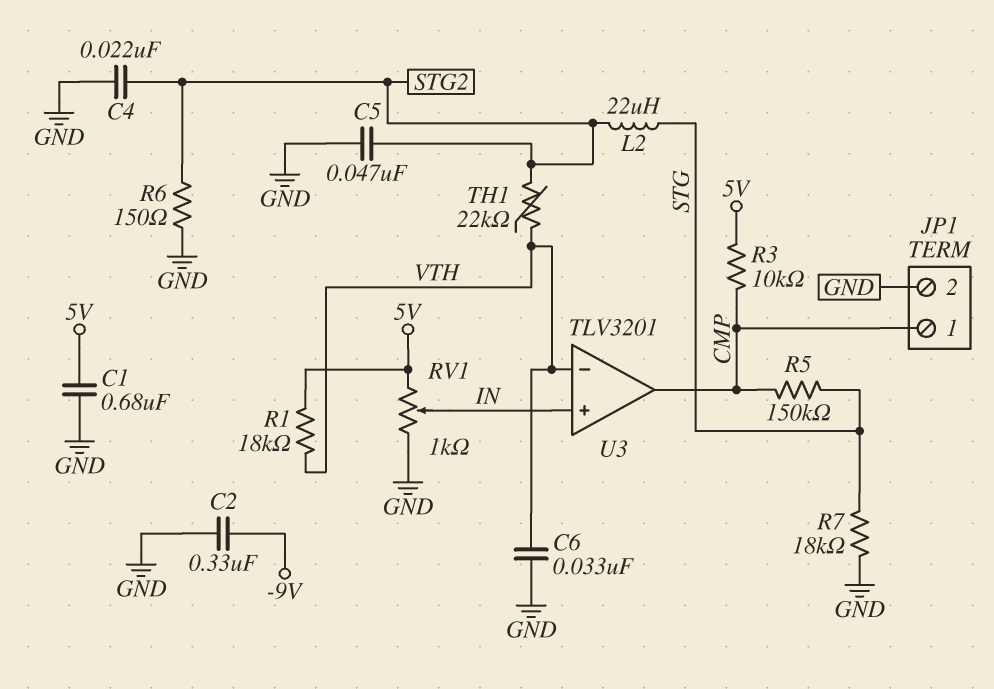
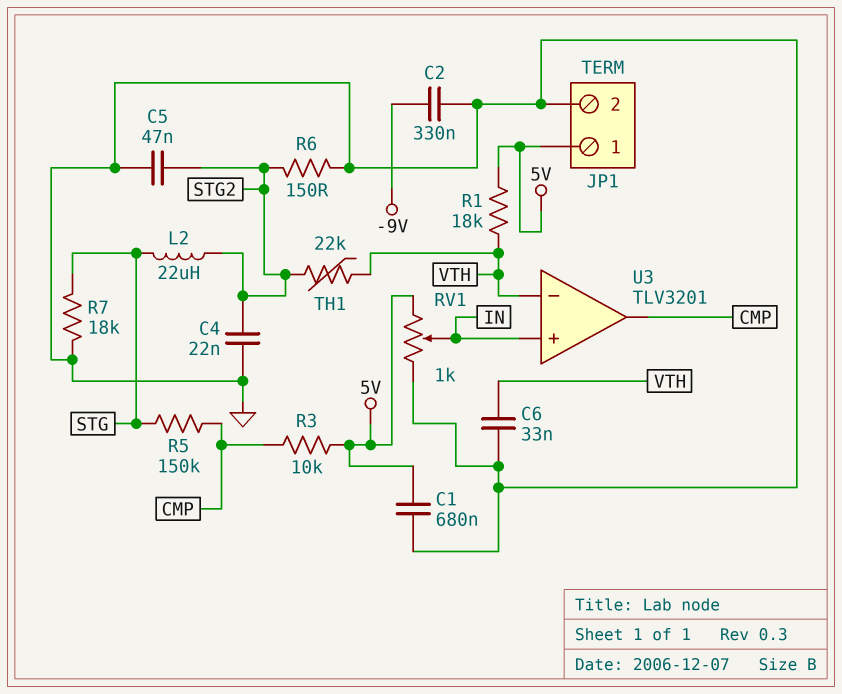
JP1 pin 1: CMP -> 5V

